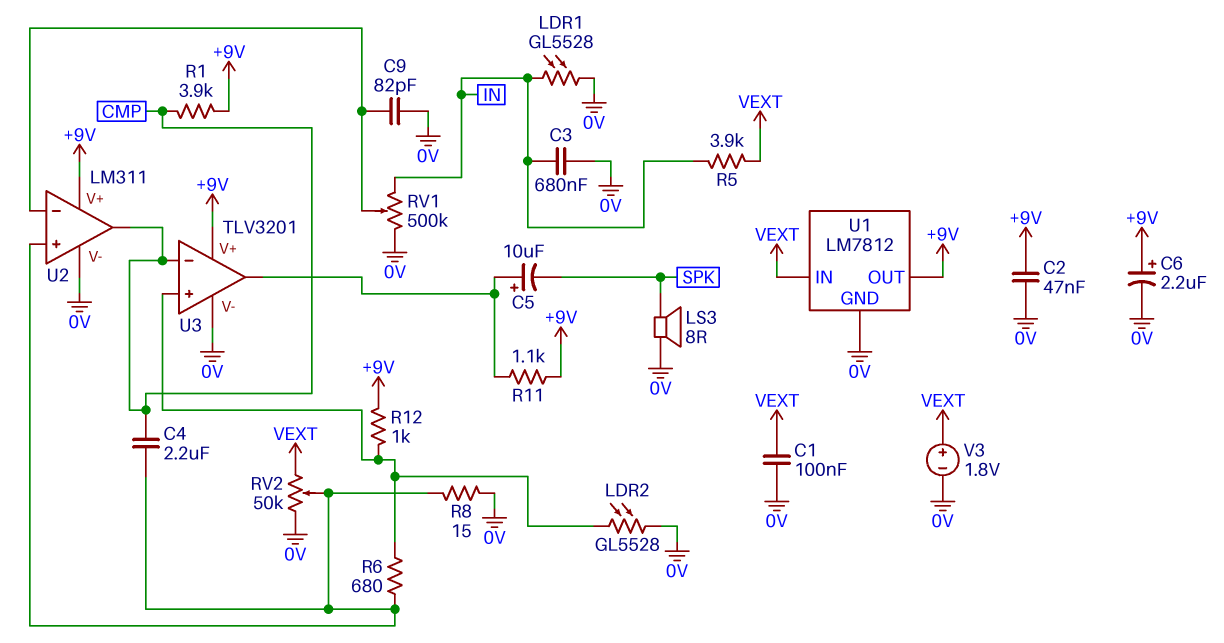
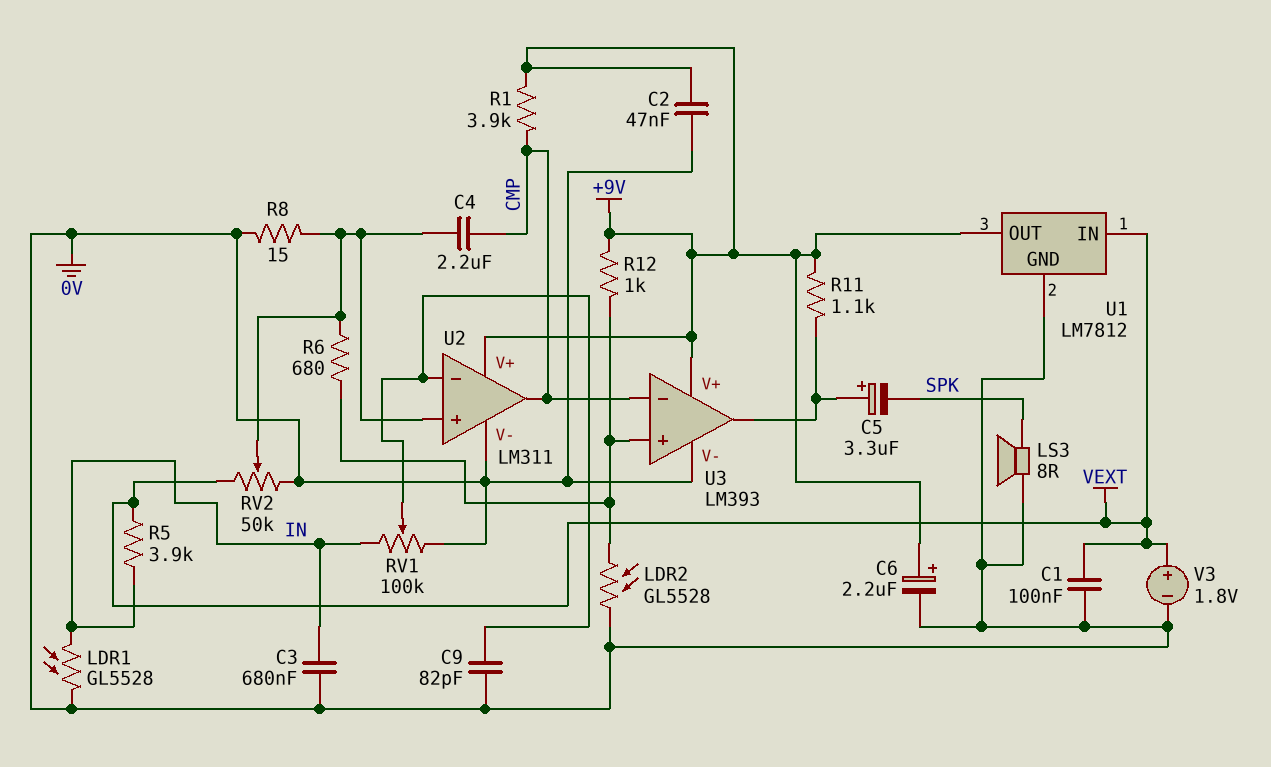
C5: 10uF (plus U3/out, minus SPK) -> 3.3uF (plus U3/out, minus SPK)
RV1: 500k (0V, IN, wiper U2/in-) -> 100k (0V, IN, wiper U2/in-)
U3: TLV3201 -> LM393

